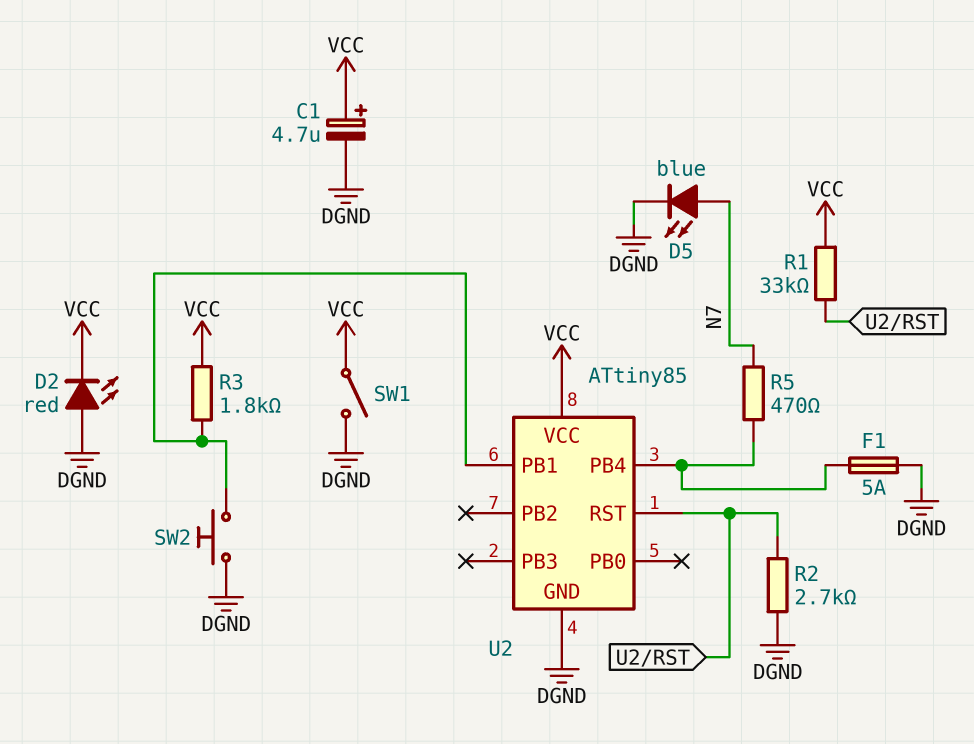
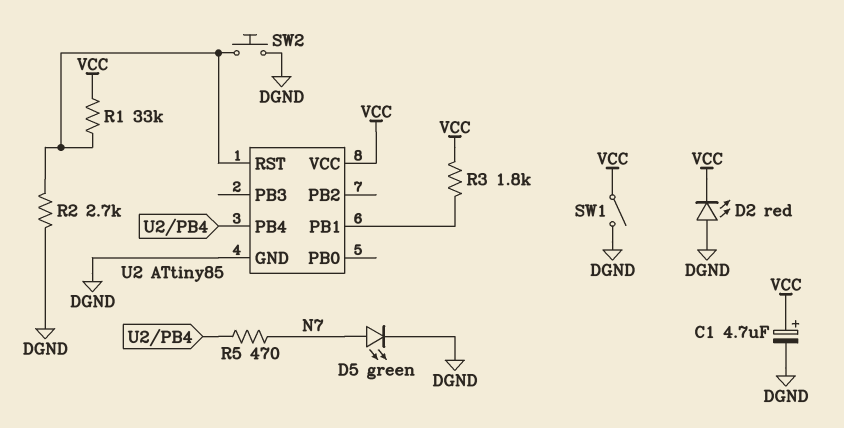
D5: LED blue (A N7, K DGND) -> LED green (A N7, K DGND)
F1: 5A (DGND, U2/PB4) -> none
SW2: button (DGND, U2/PB1) -> button (DGND, U2/RST)

